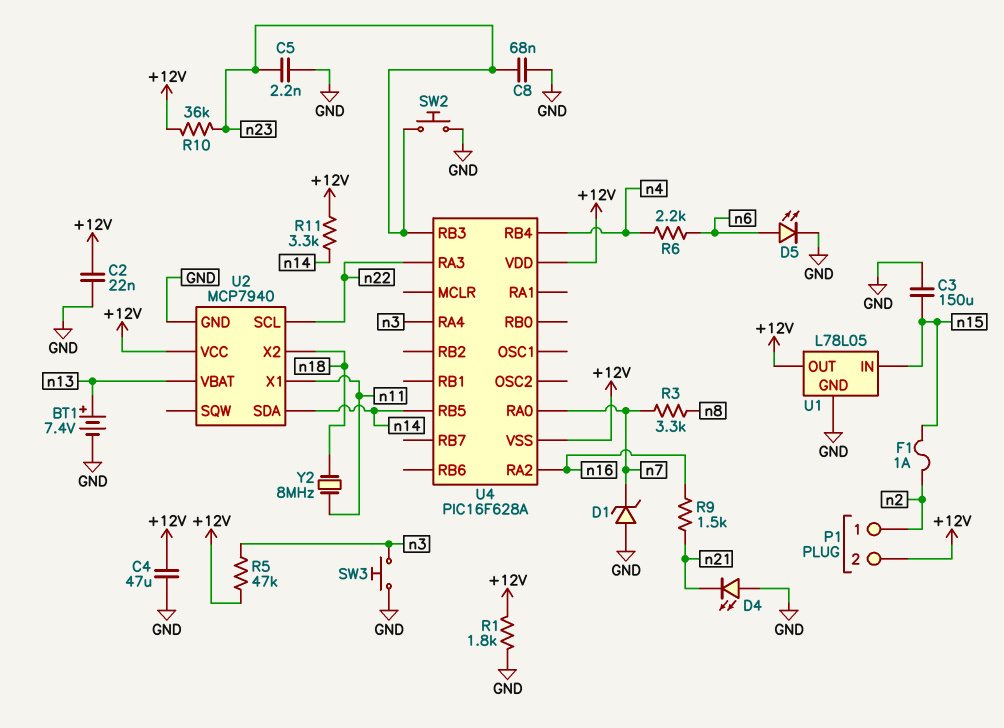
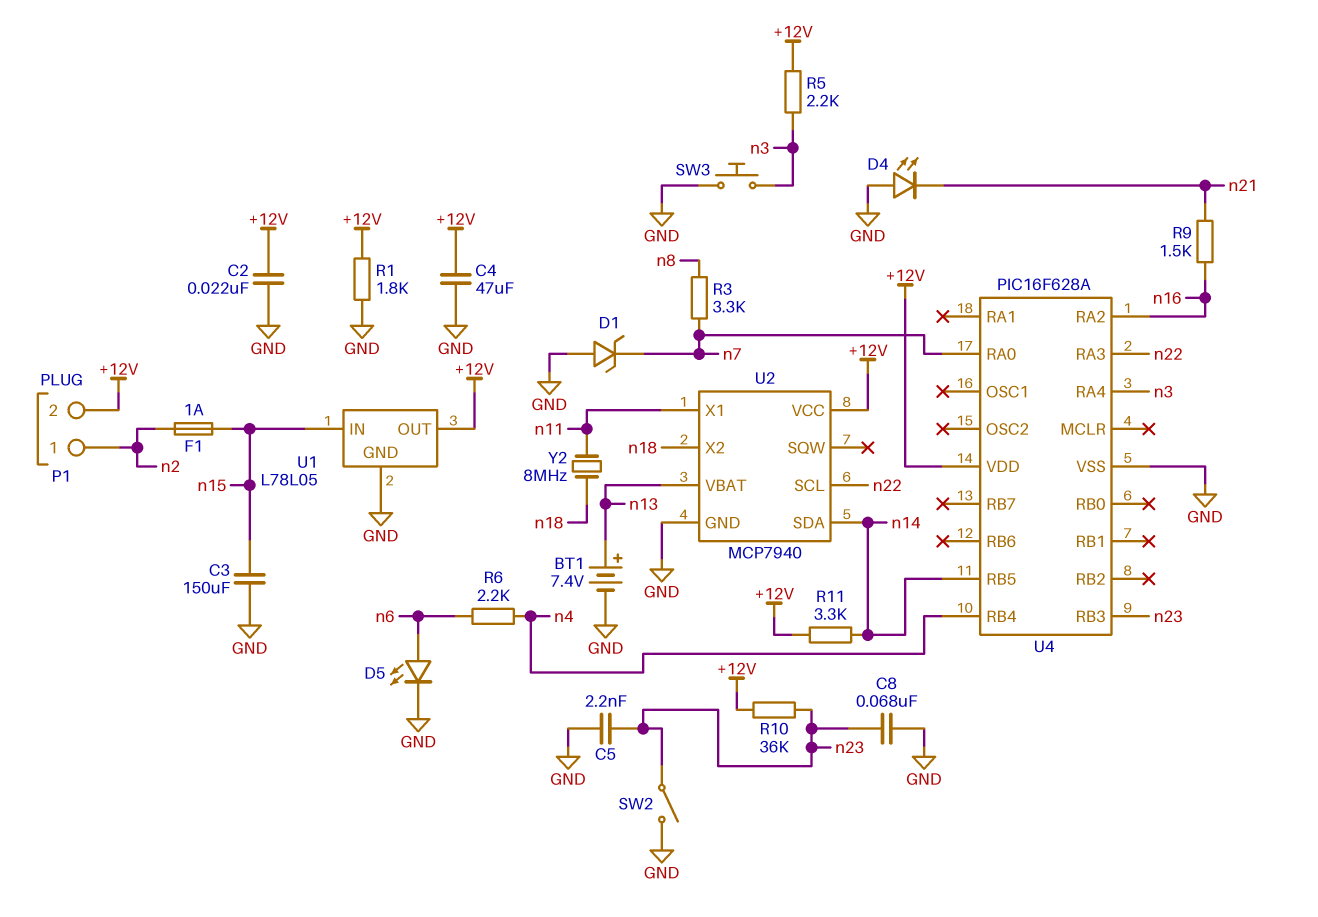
R5: 47k (+12V, n3) -> 2.2k (+12V, n3)
SW2: button (GND, n23) -> switch (GND, n23)
U4 pin VSS: +12V -> GND

